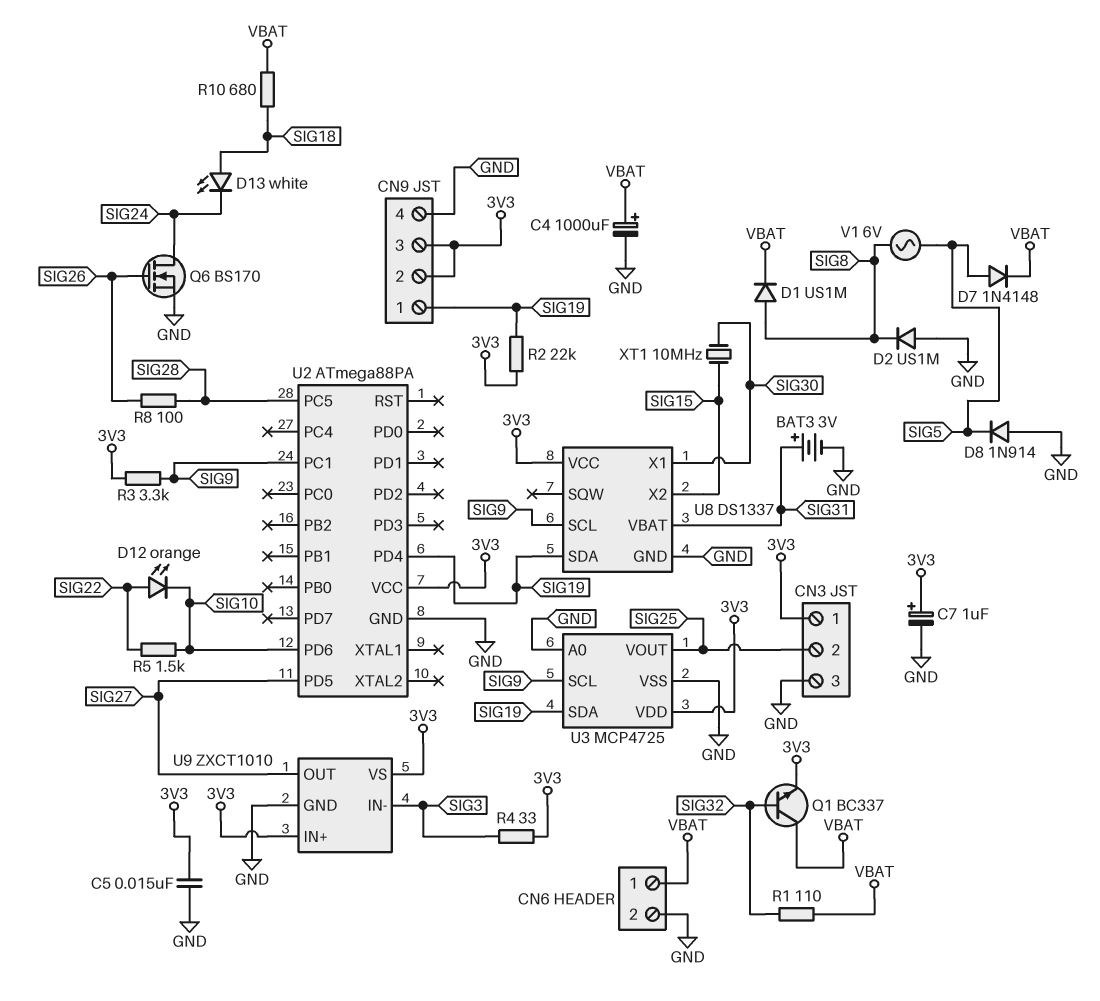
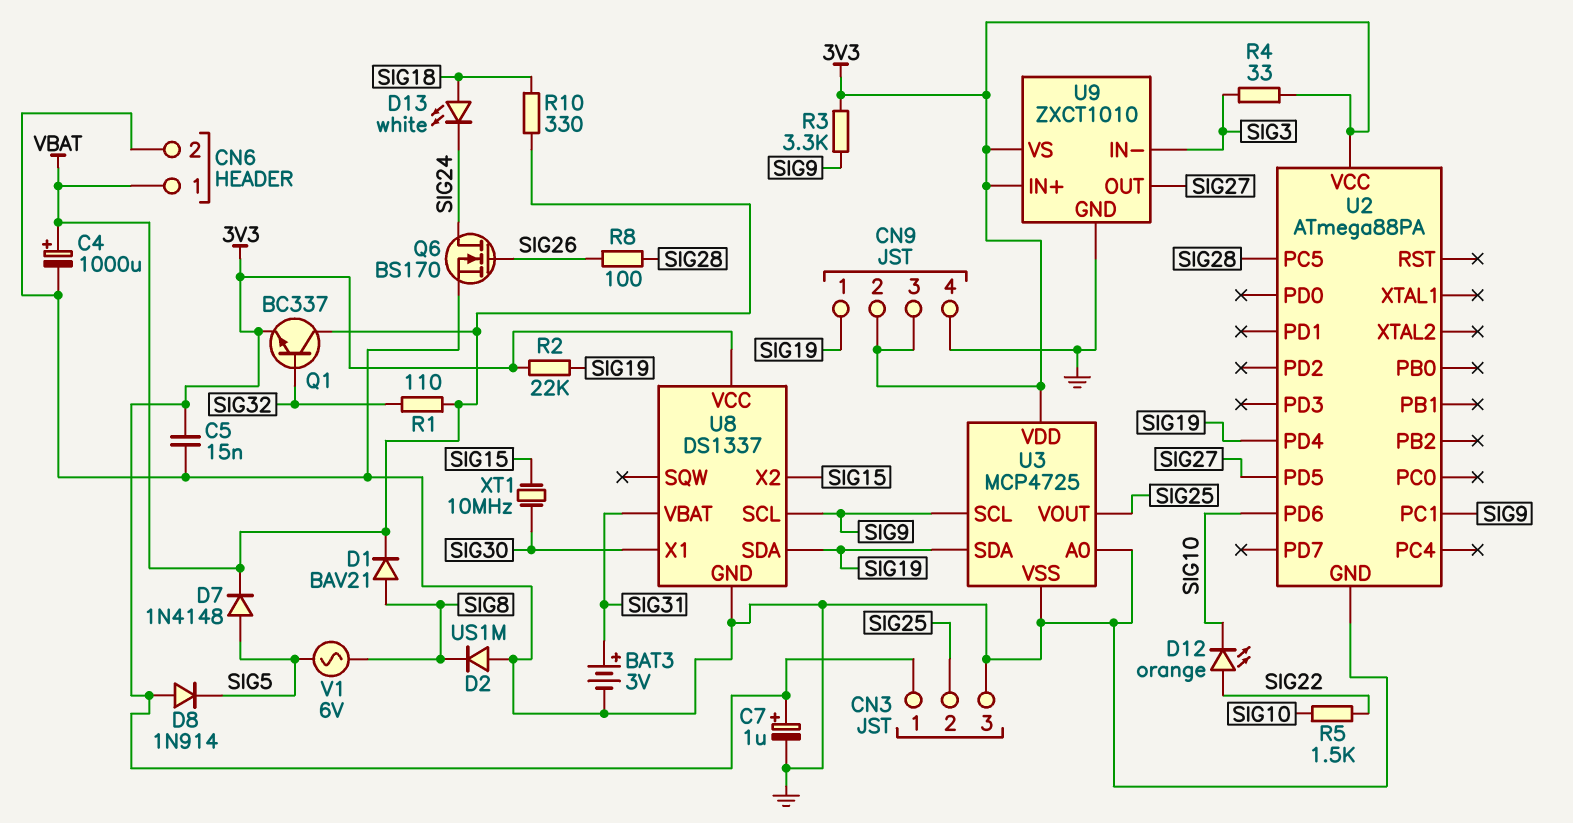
D1: diode US1M (A SIG8, K VBAT) -> diode BAV21 (A SIG8, K VBAT)
D8: diode 1N914 (A GND, K SIG5) -> diode 1N914 (A 3V3, K SIG5)
R10: 680 (SIG18, VBAT) -> 330 (SIG18, VBAT)

